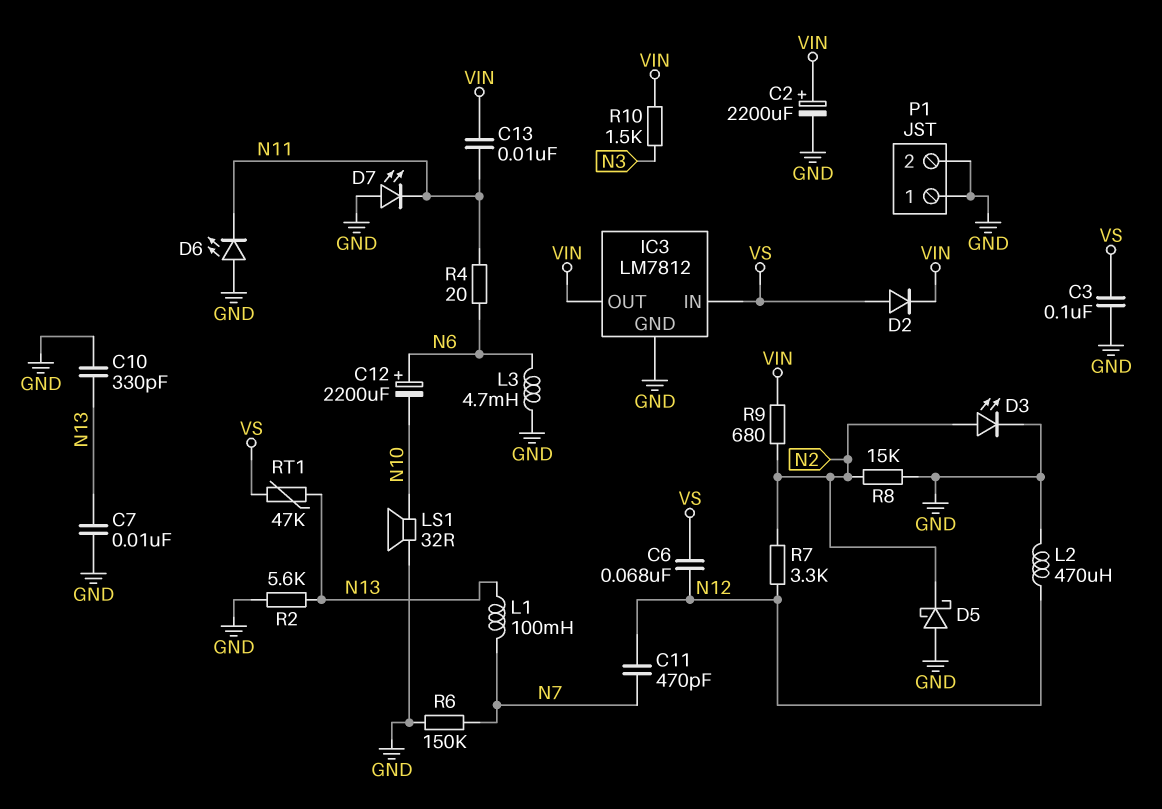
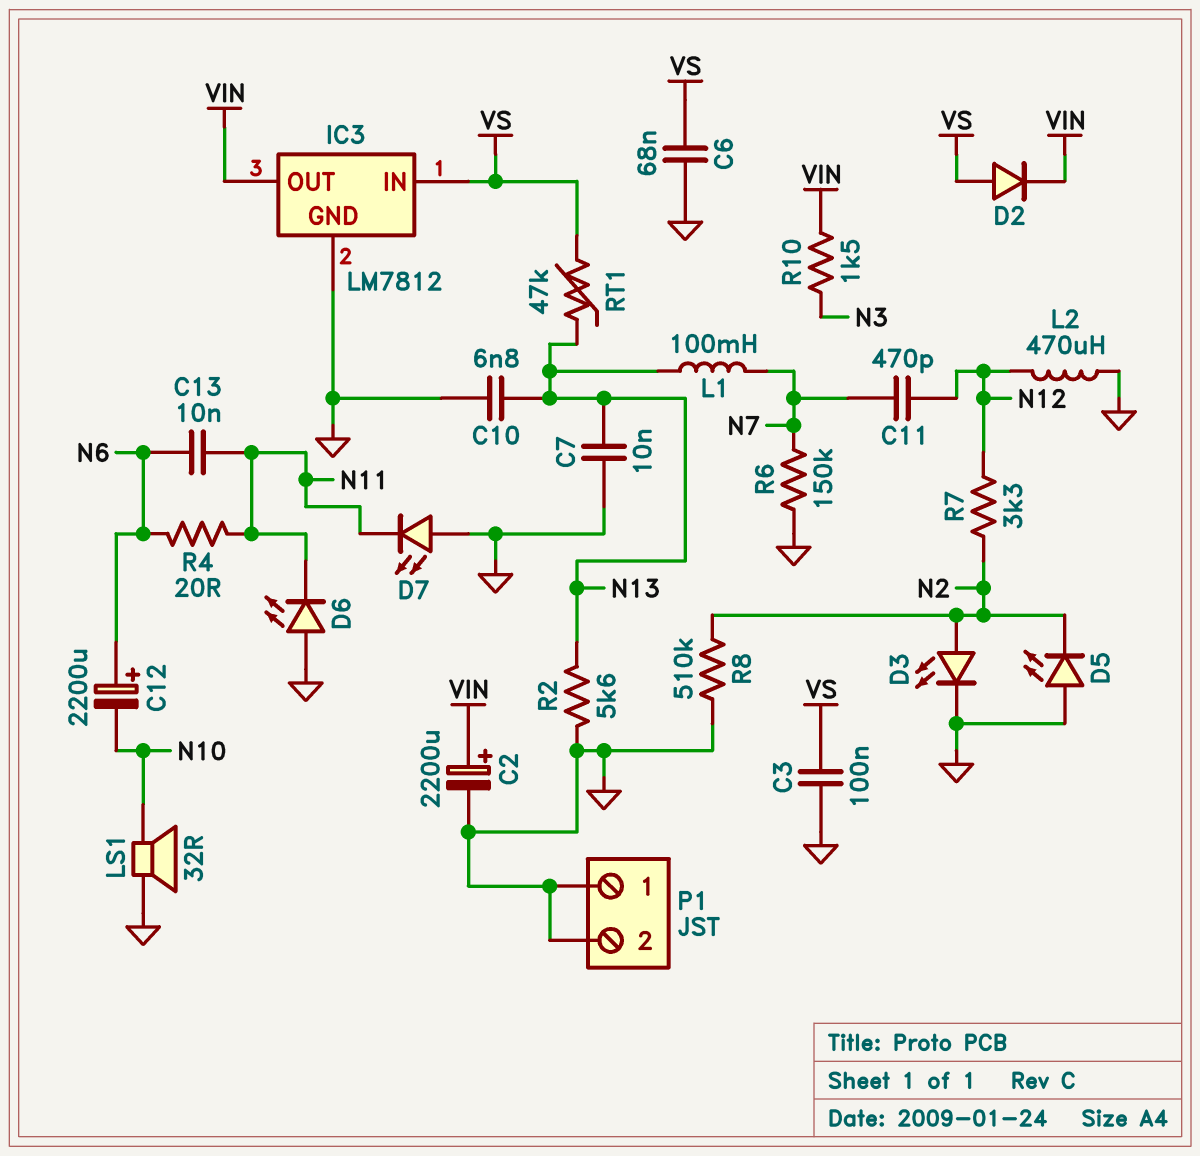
C6: 68nF (N12, VS) -> 68nF (GND, VS)
C10: 330pF (GND, N13) -> 6.8nF (GND, N13)
C13: 10nF (N11, VIN) -> 10nF (N6, N11)
D5: schottky (A GND, K N2) -> LED (A GND, K N2)
L3: 4.7mH (GND, N6) -> none
R8: 15k (GND, N2) -> 510k (GND, N2)
R9: 680 (N2, VIN) -> none

